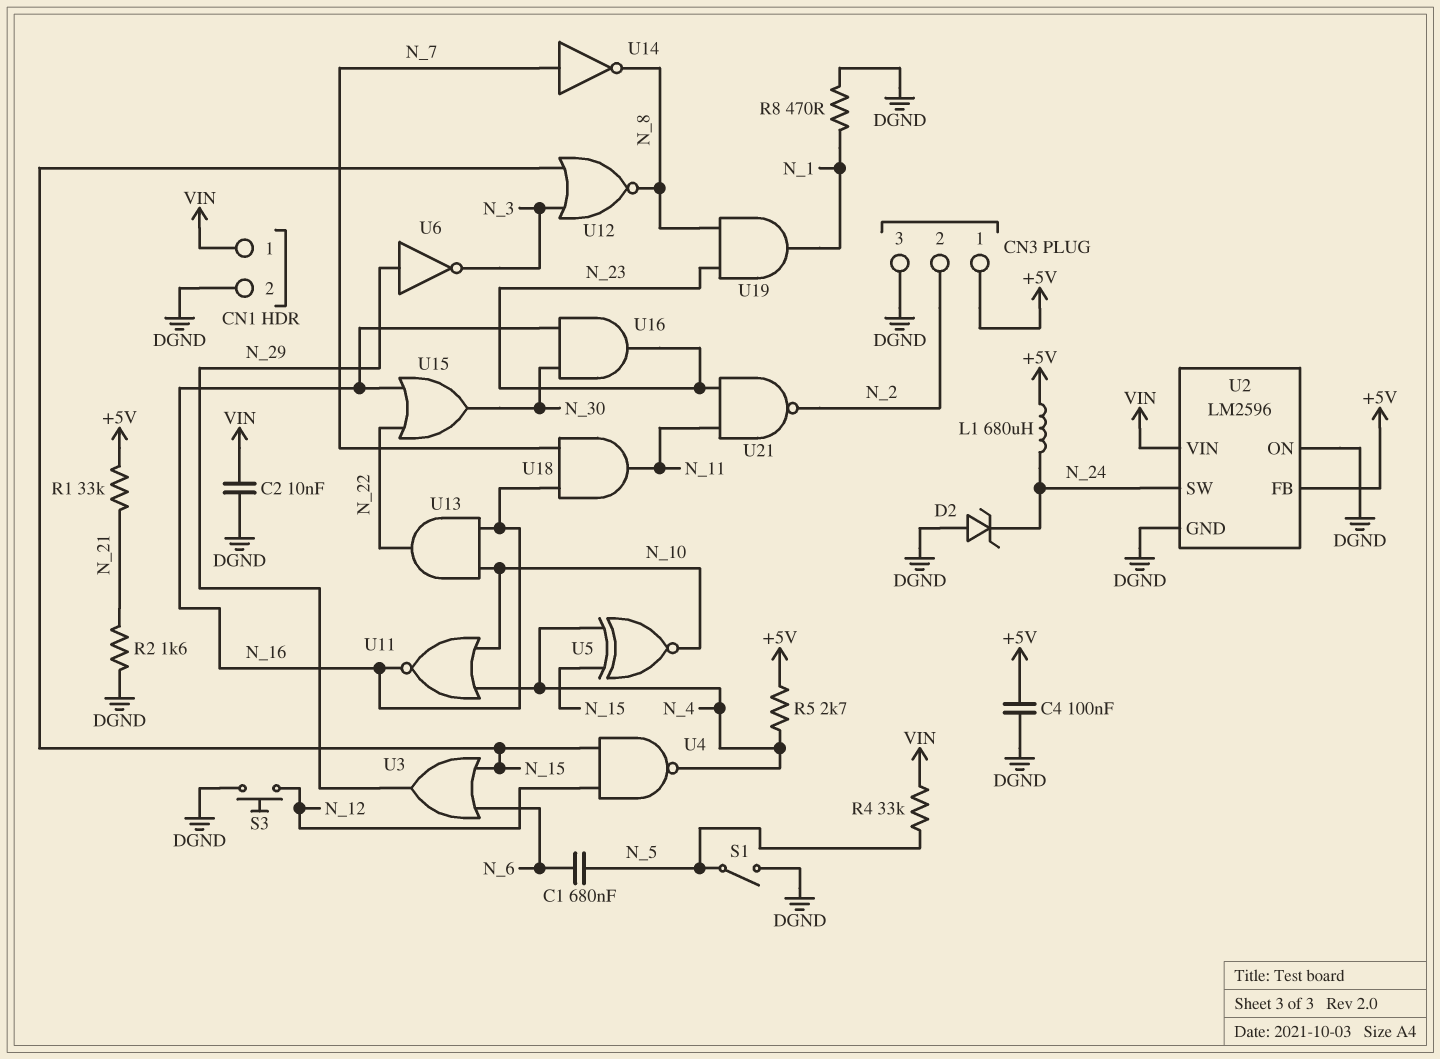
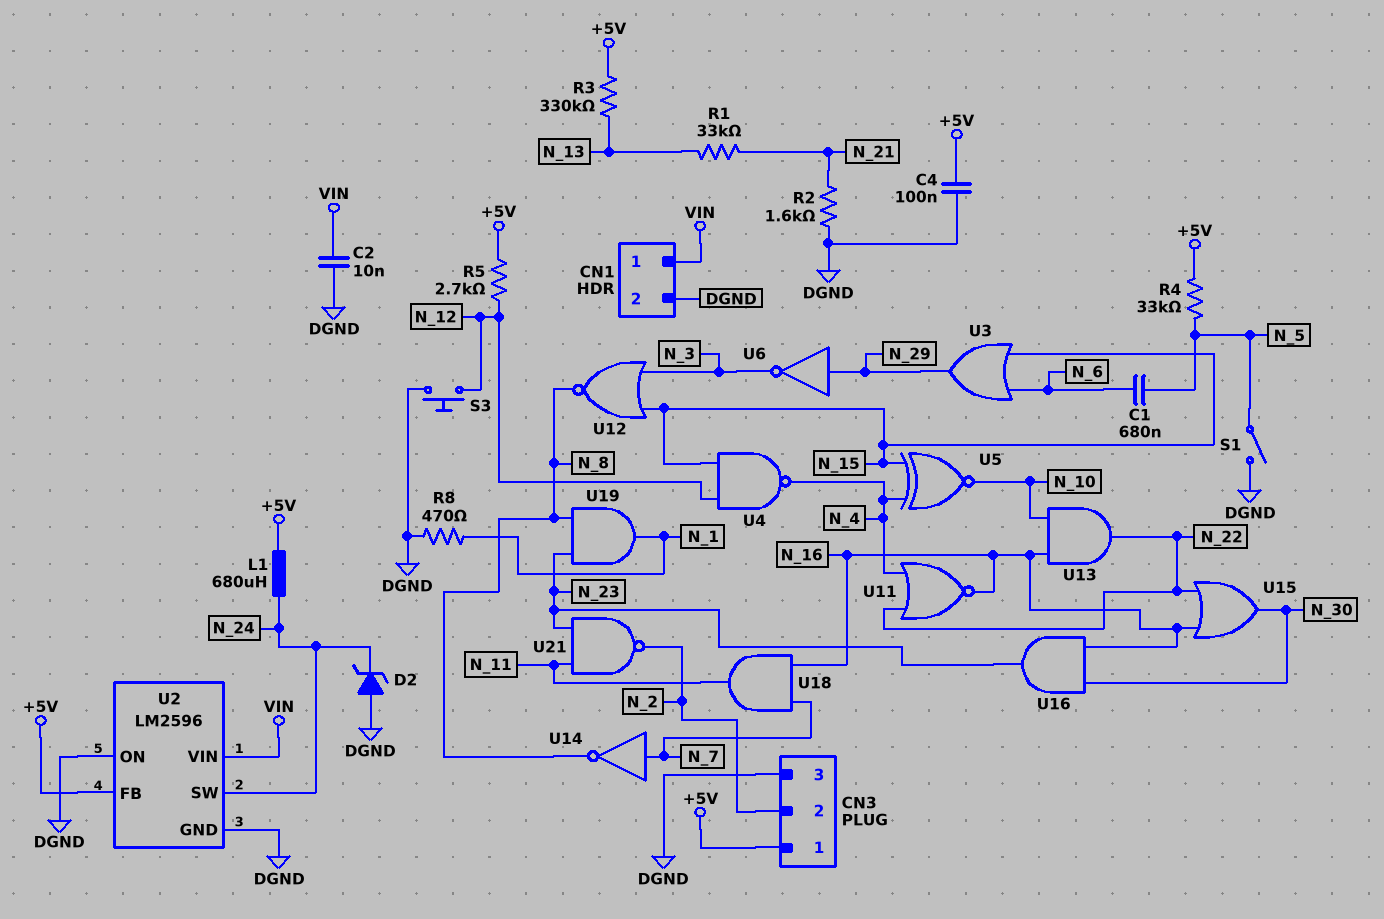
R1: 33k (+5V, N_21) -> 33k (N_13, N_21)
R3: none -> 330k (+5V, N_13)
R4: 33k (N_5, VIN) -> 33k (+5V, N_5)
R5: 2.7k (+5V, N_4) -> 2.7k (+5V, N_12)
U11: NOR (in N_4, in N_10, out N_16) -> NOR (in N_4, in N_22, out N_16)

